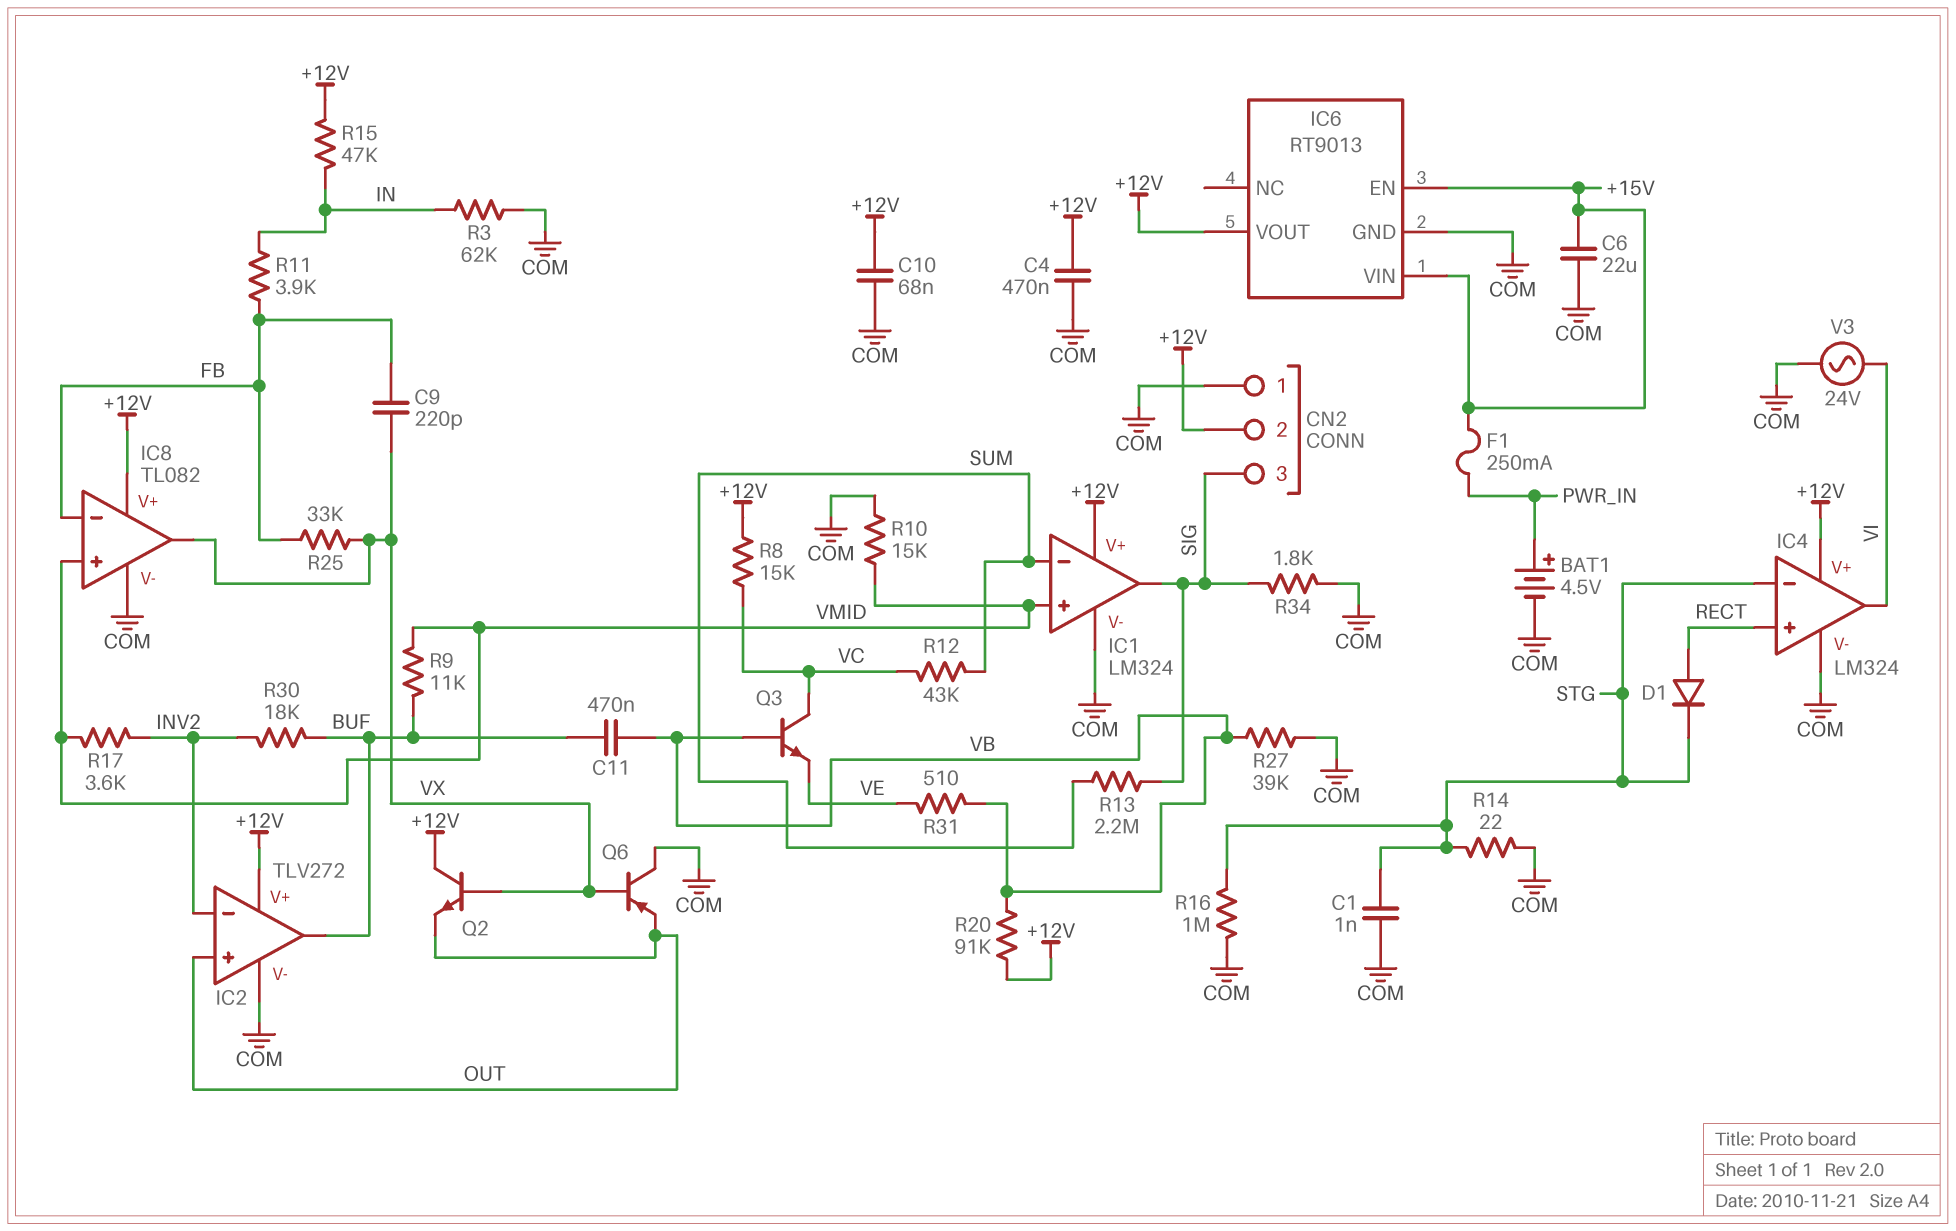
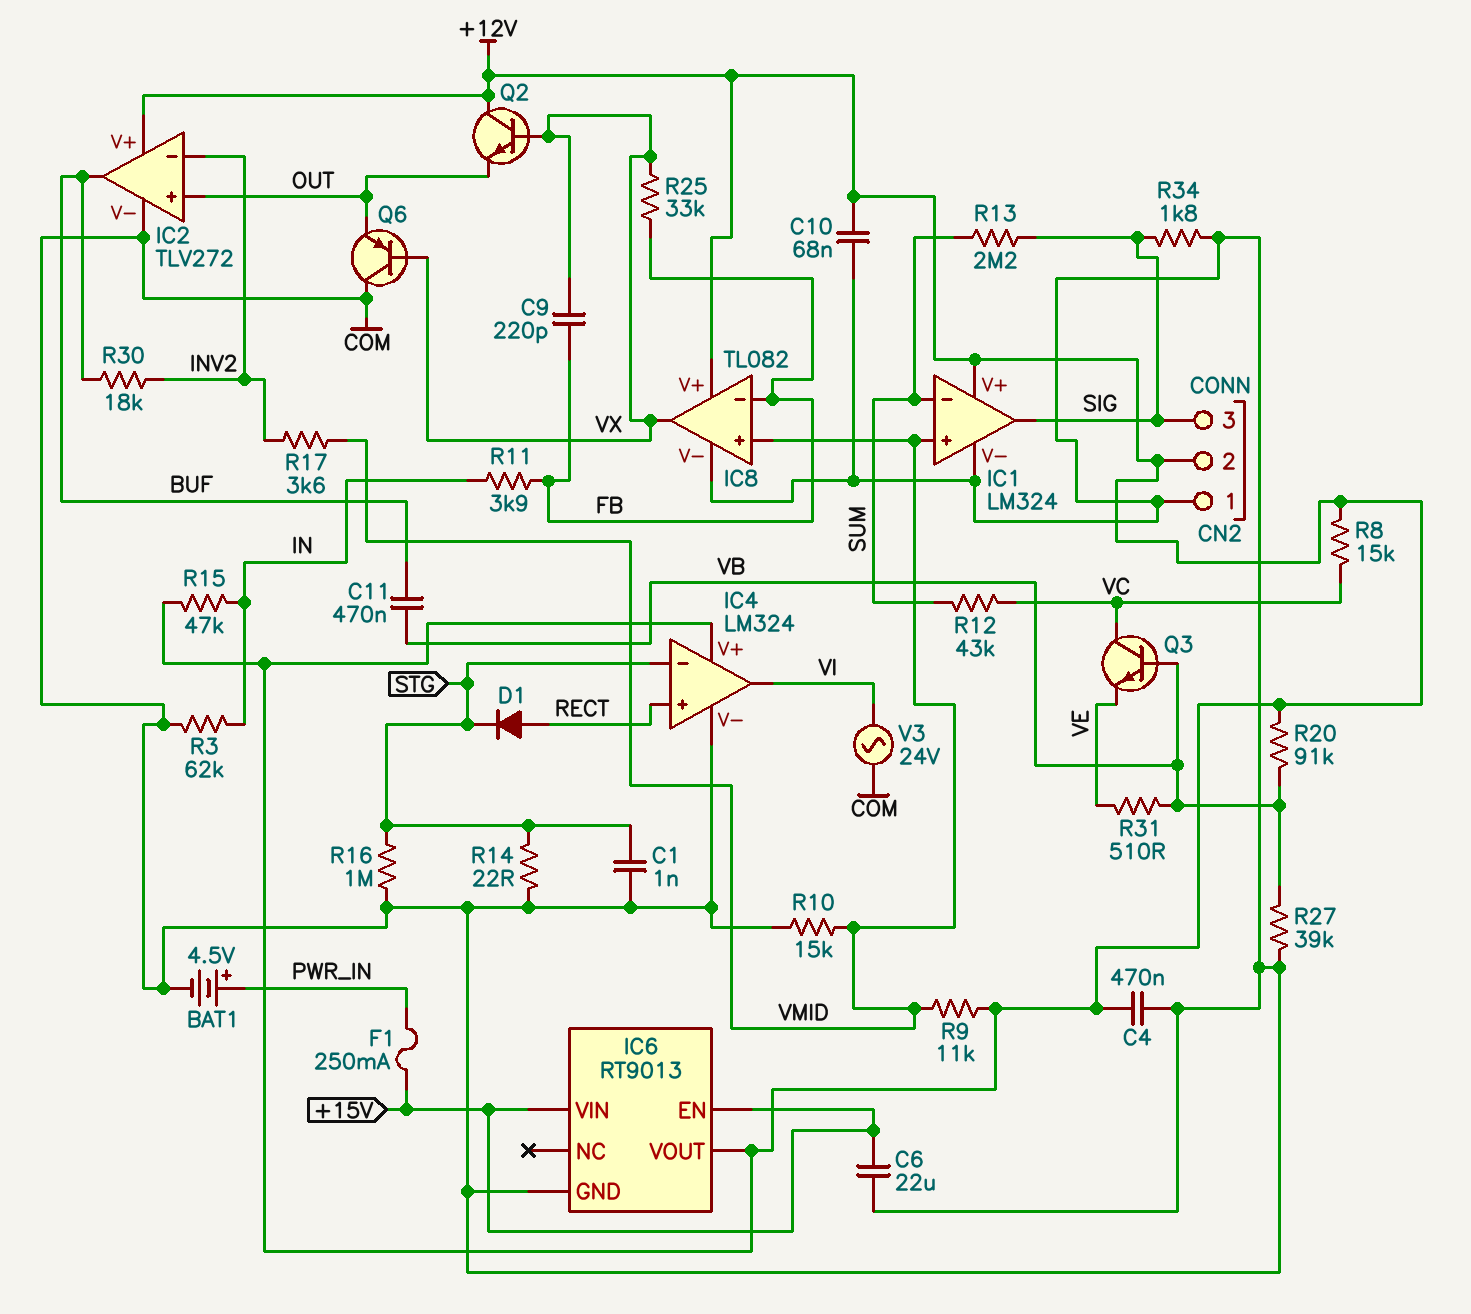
R9: 11k (BUF, VMID) -> 11k (+12V, VMID)

